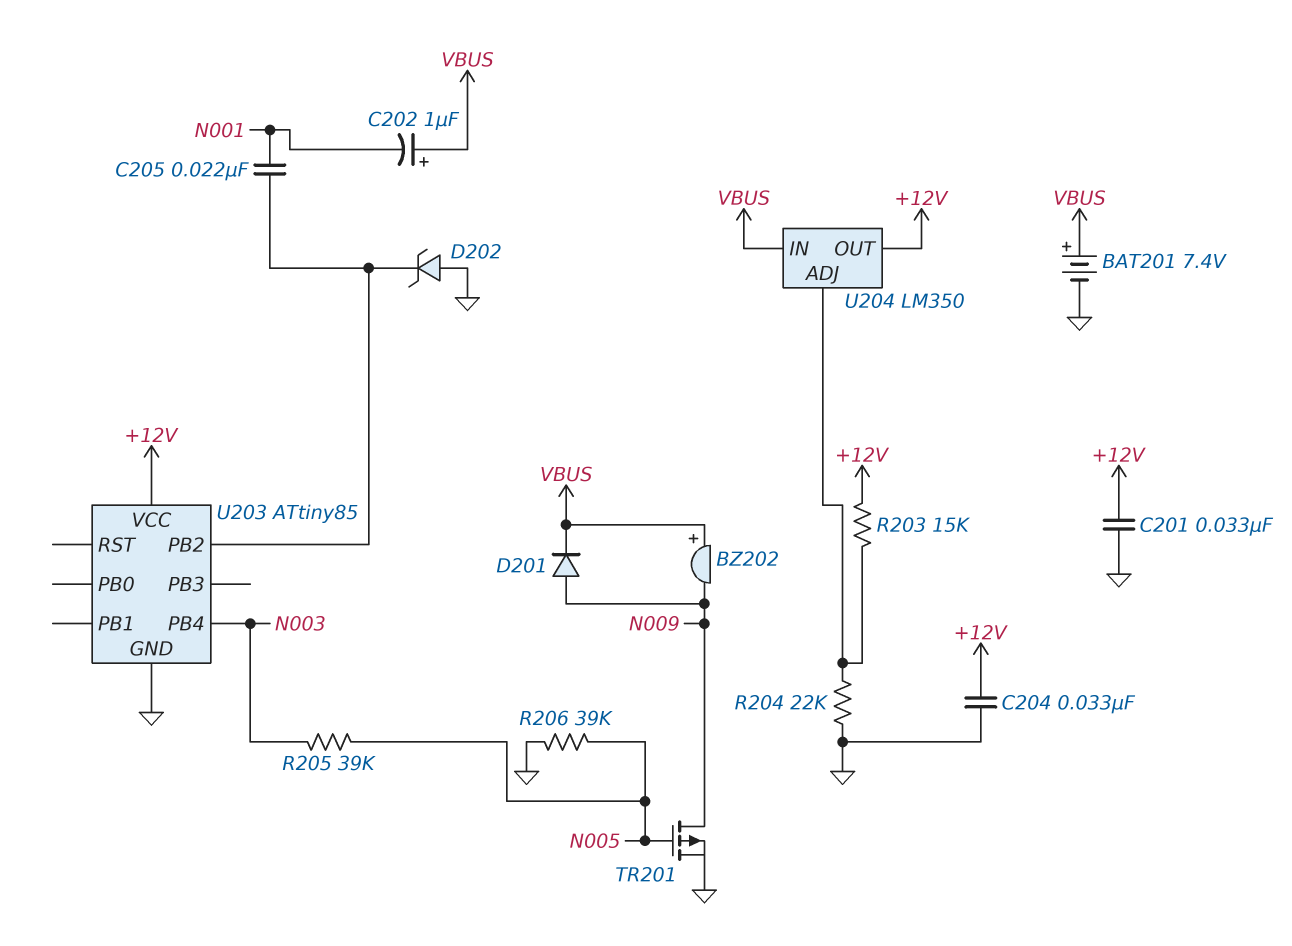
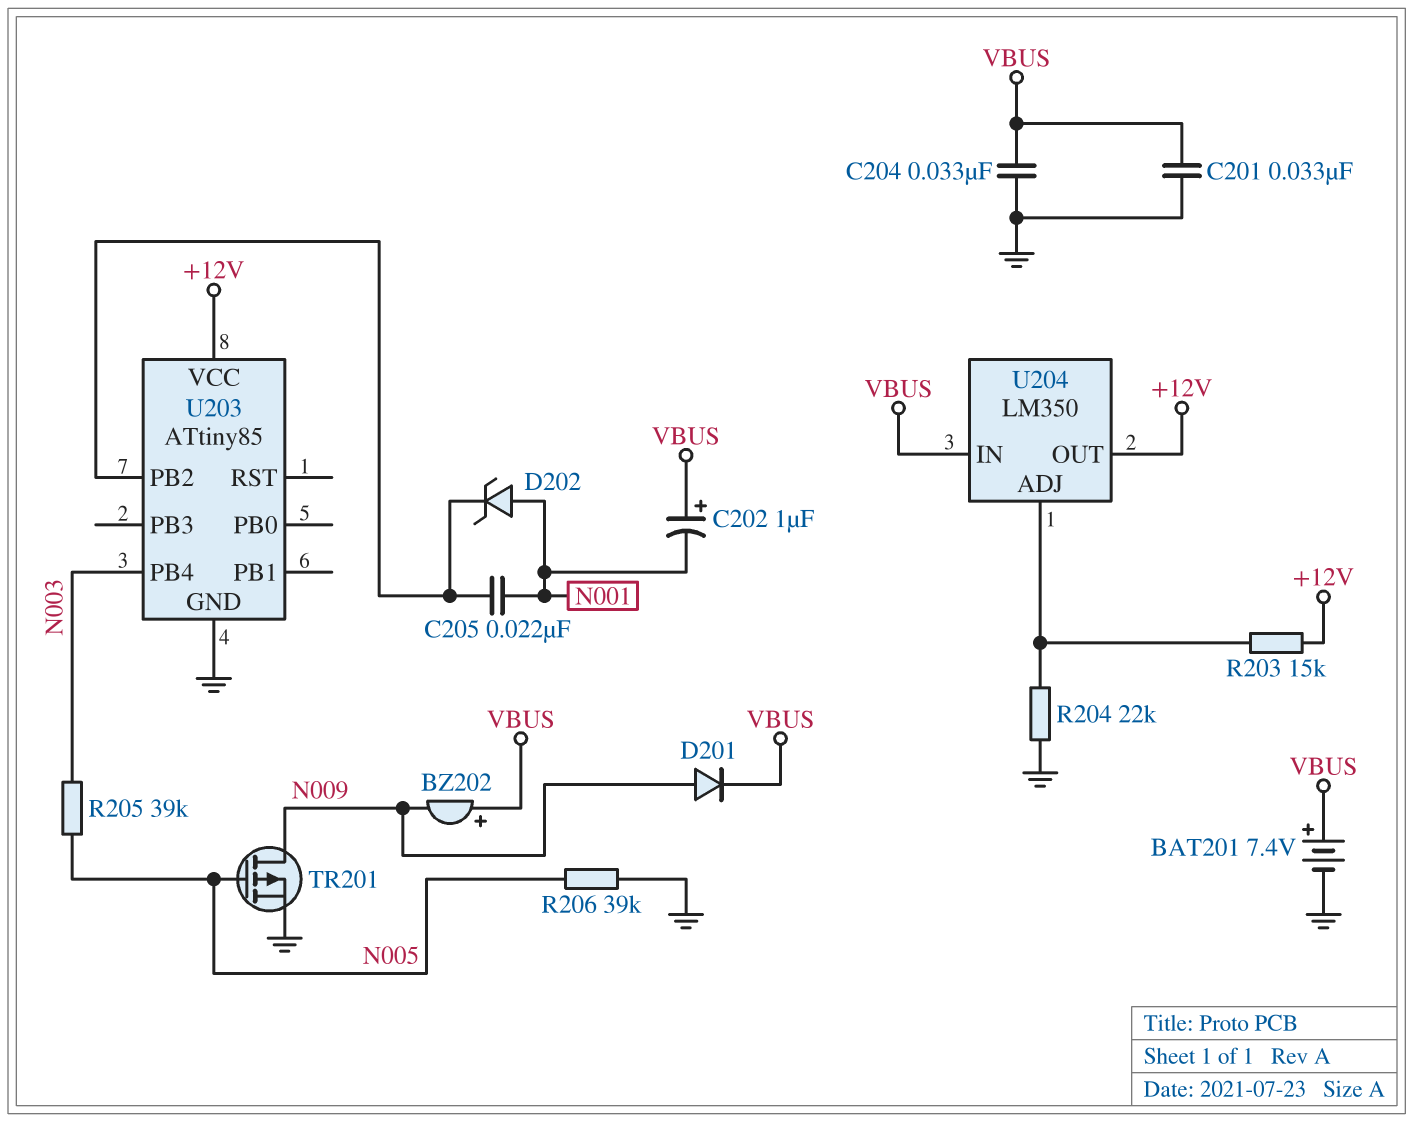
C201: 33nF (+12V, GND) -> 33nF (GND, VBUS)
C204: 33nF (+12V, GND) -> 33nF (GND, VBUS)
D202: zener (A GND, K U203/PB2) -> zener (A N001, K U203/PB2)

